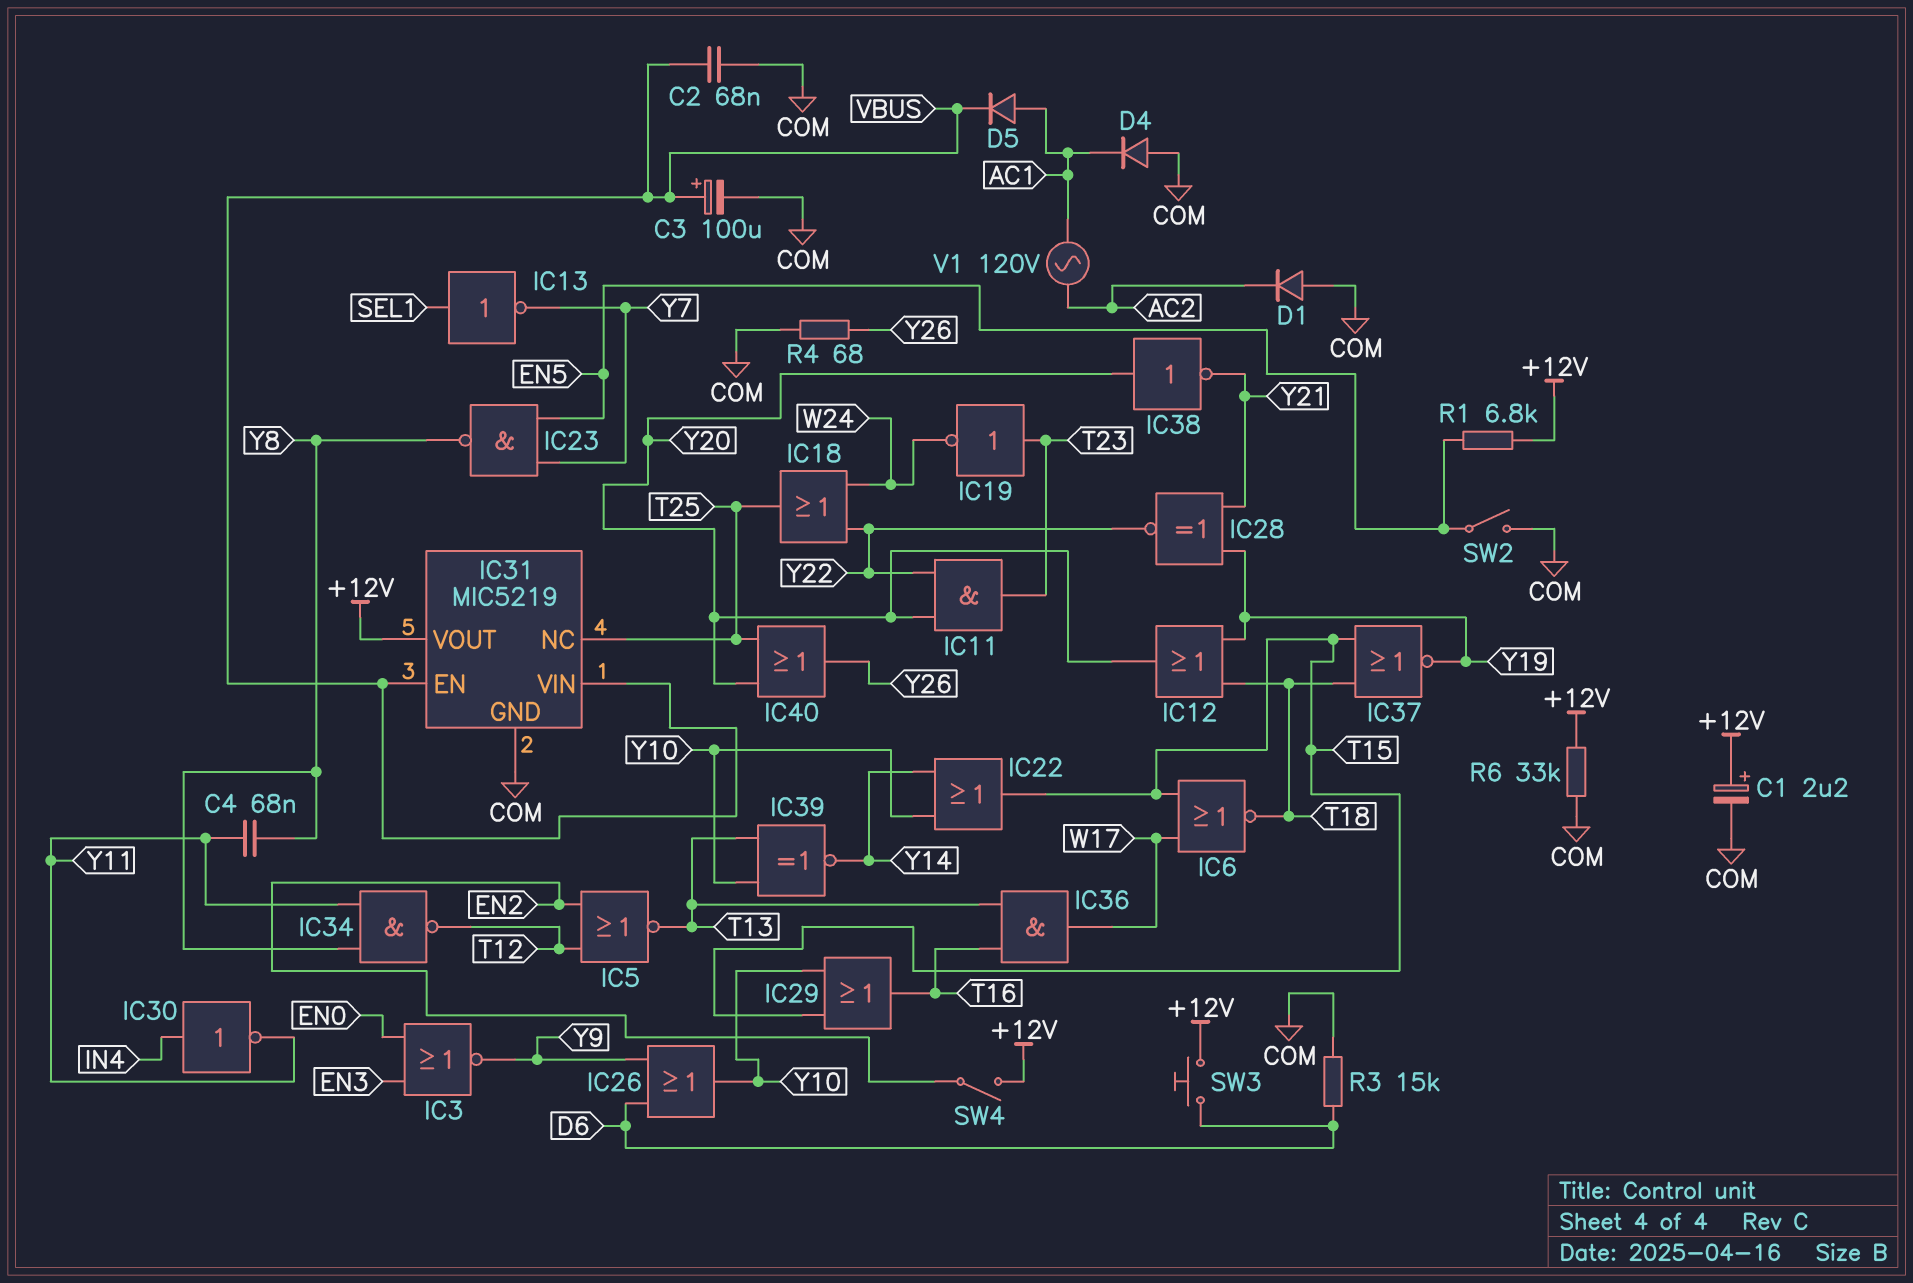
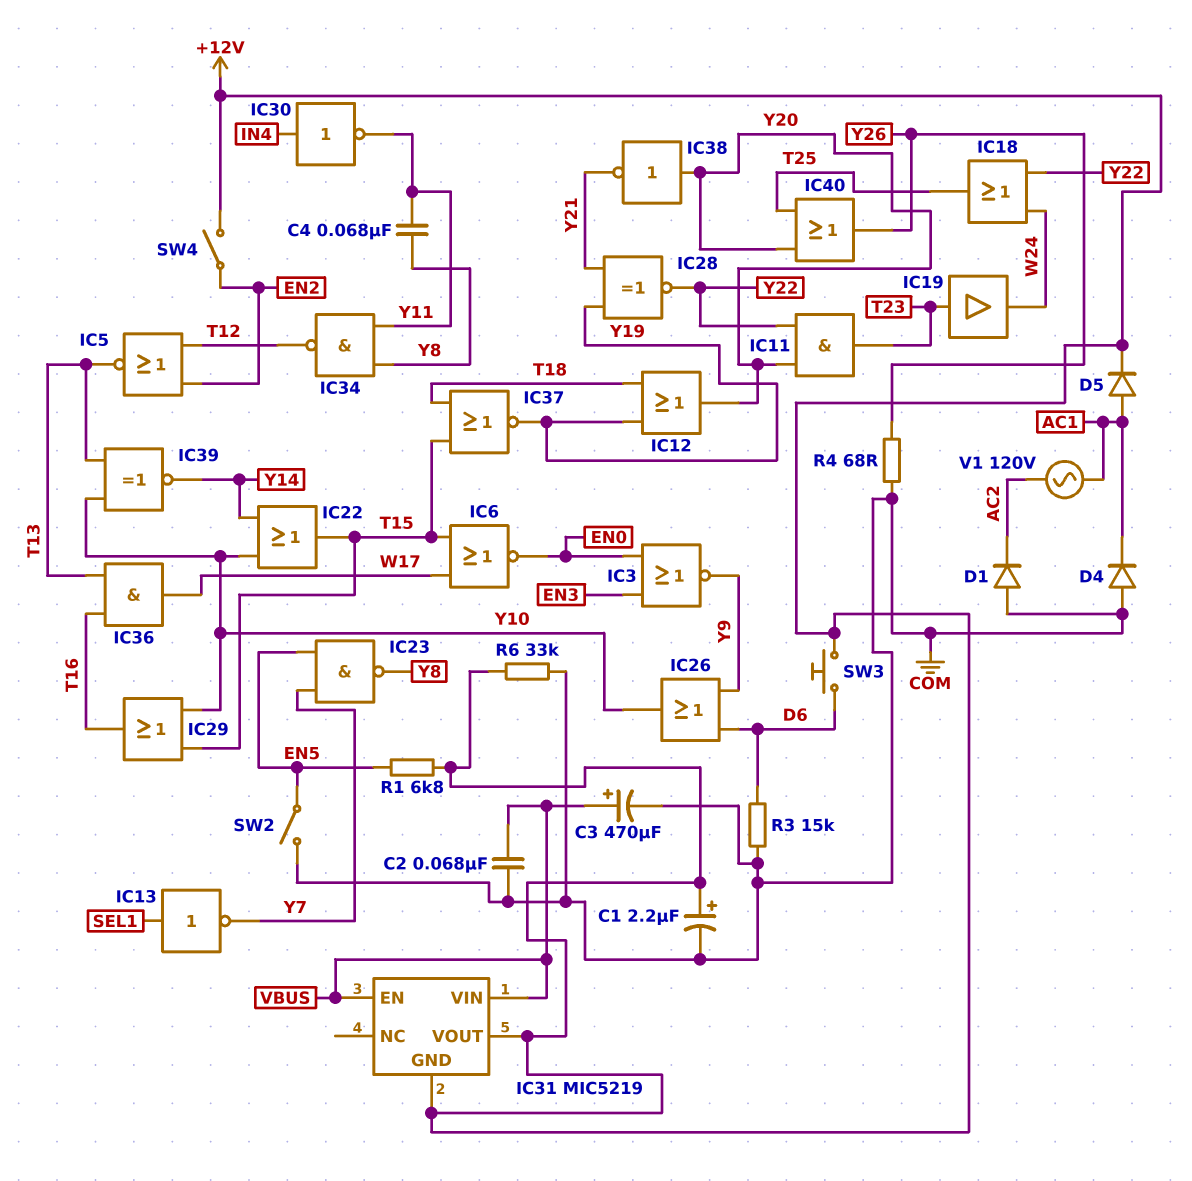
C3: 100uF (plus VBUS, minus COM) -> 470uF (plus VBUS, minus COM)
D5: diode (A AC1, K VBUS) -> diode (A AC1, K +12V)
IC6: NOR (in T15, in W17, out T18) -> NOR (in T15, in W17, out EN0)
IC19: NOT (in T23, out W24) -> buffer (in T23, out W24)
IC31 pin GND: COM -> +12V
IC31 pin NC: T25 -> none

